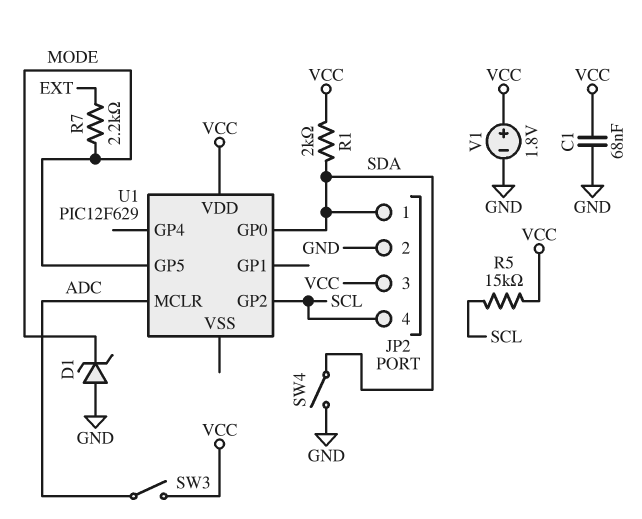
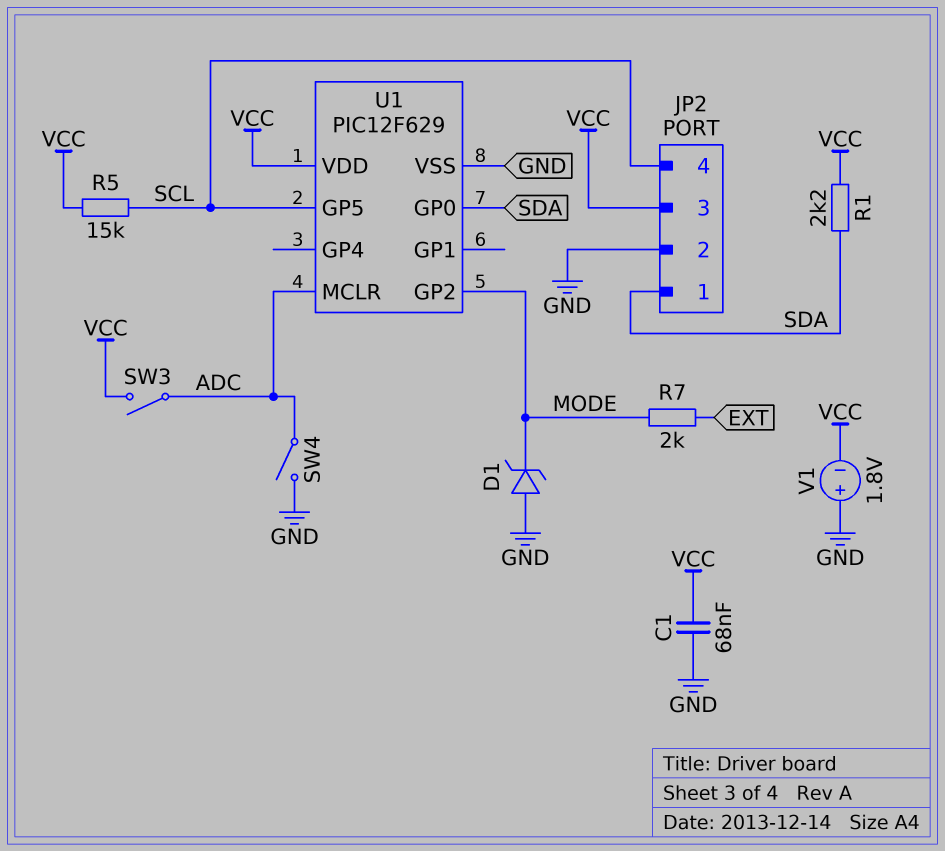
R1: 2k (SDA, VCC) -> 2.2k (SDA, VCC)
R7: 2.2k (EXT, MODE) -> 2k (EXT, MODE)
SW4: switch (GND, SDA) -> switch (ADC, GND)
U1 pin GP2: SCL -> MODE
U1 pin GP5: MODE -> SCL
U1 pin VSS: none -> GND
V1: 1.8V (plus VCC, minus GND) -> 1.8V (plus GND, minus VCC)

